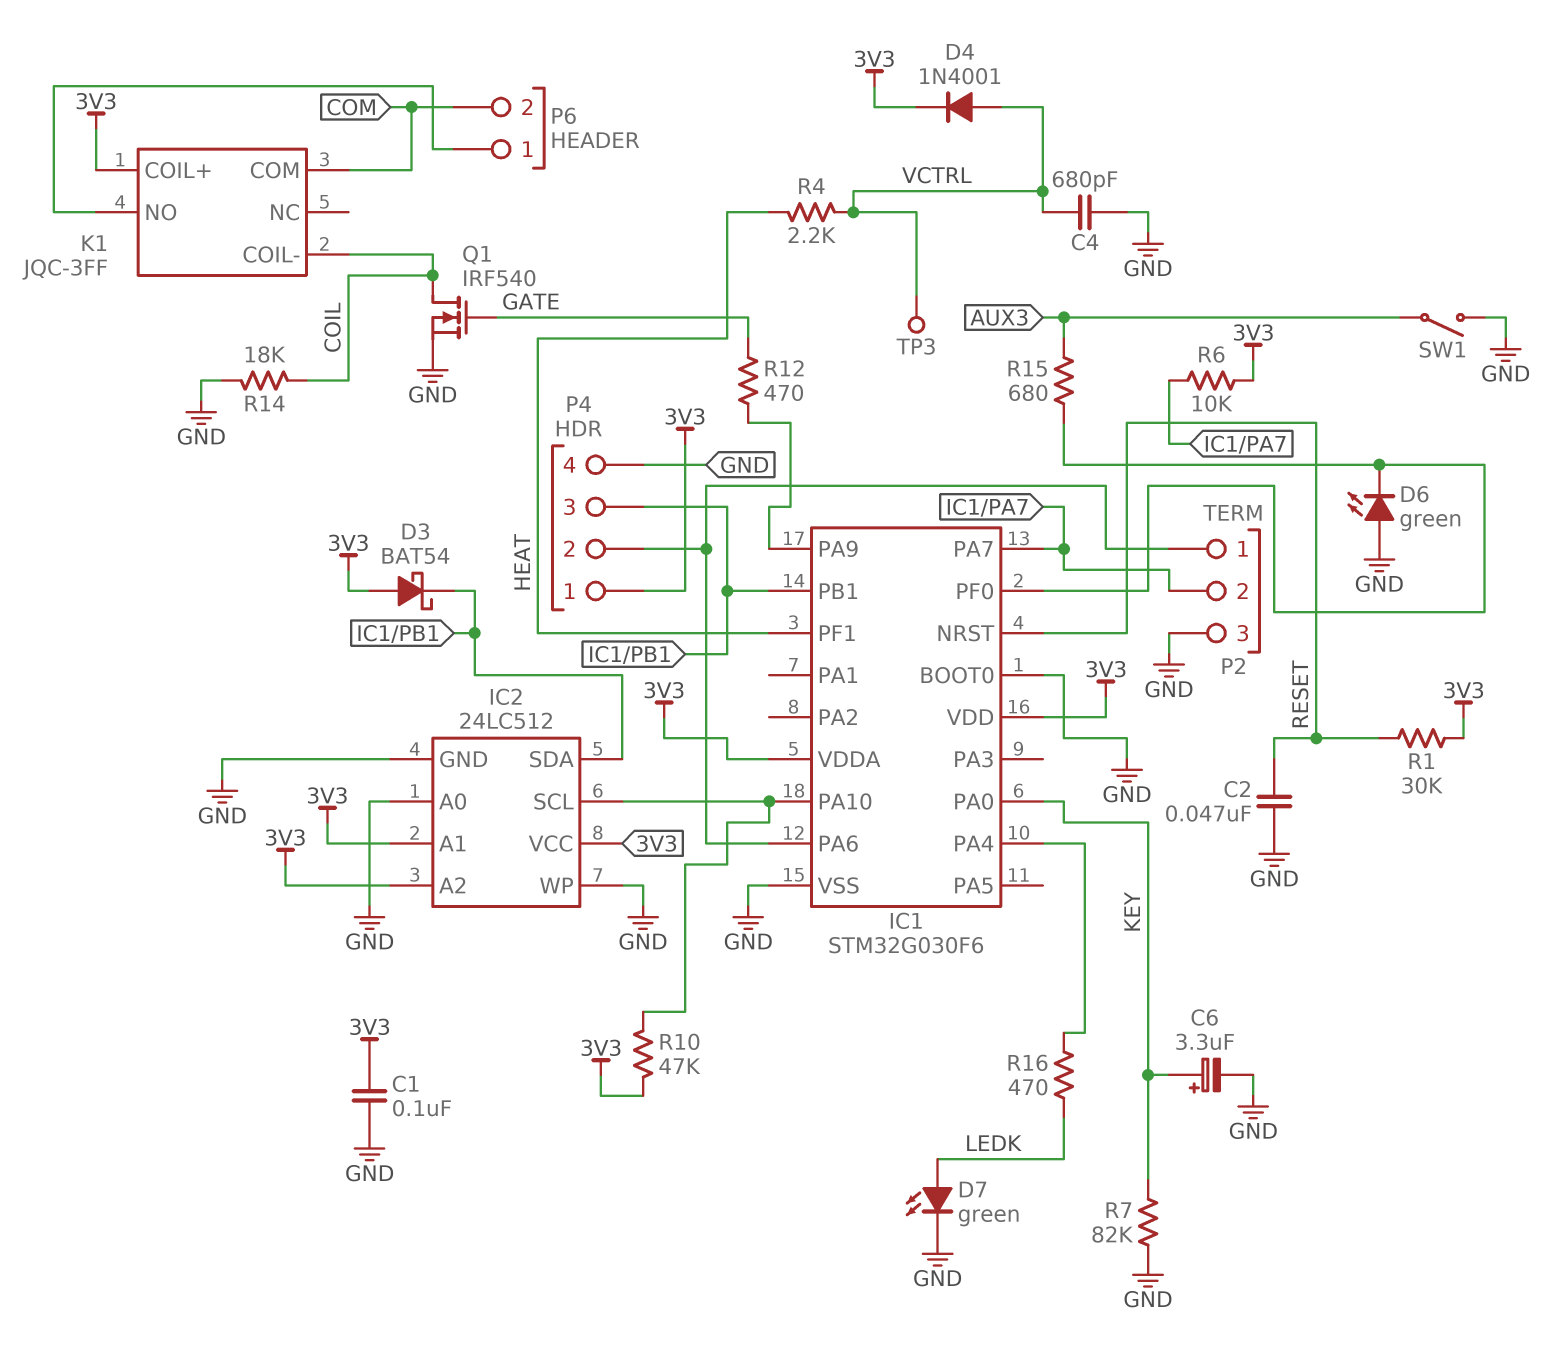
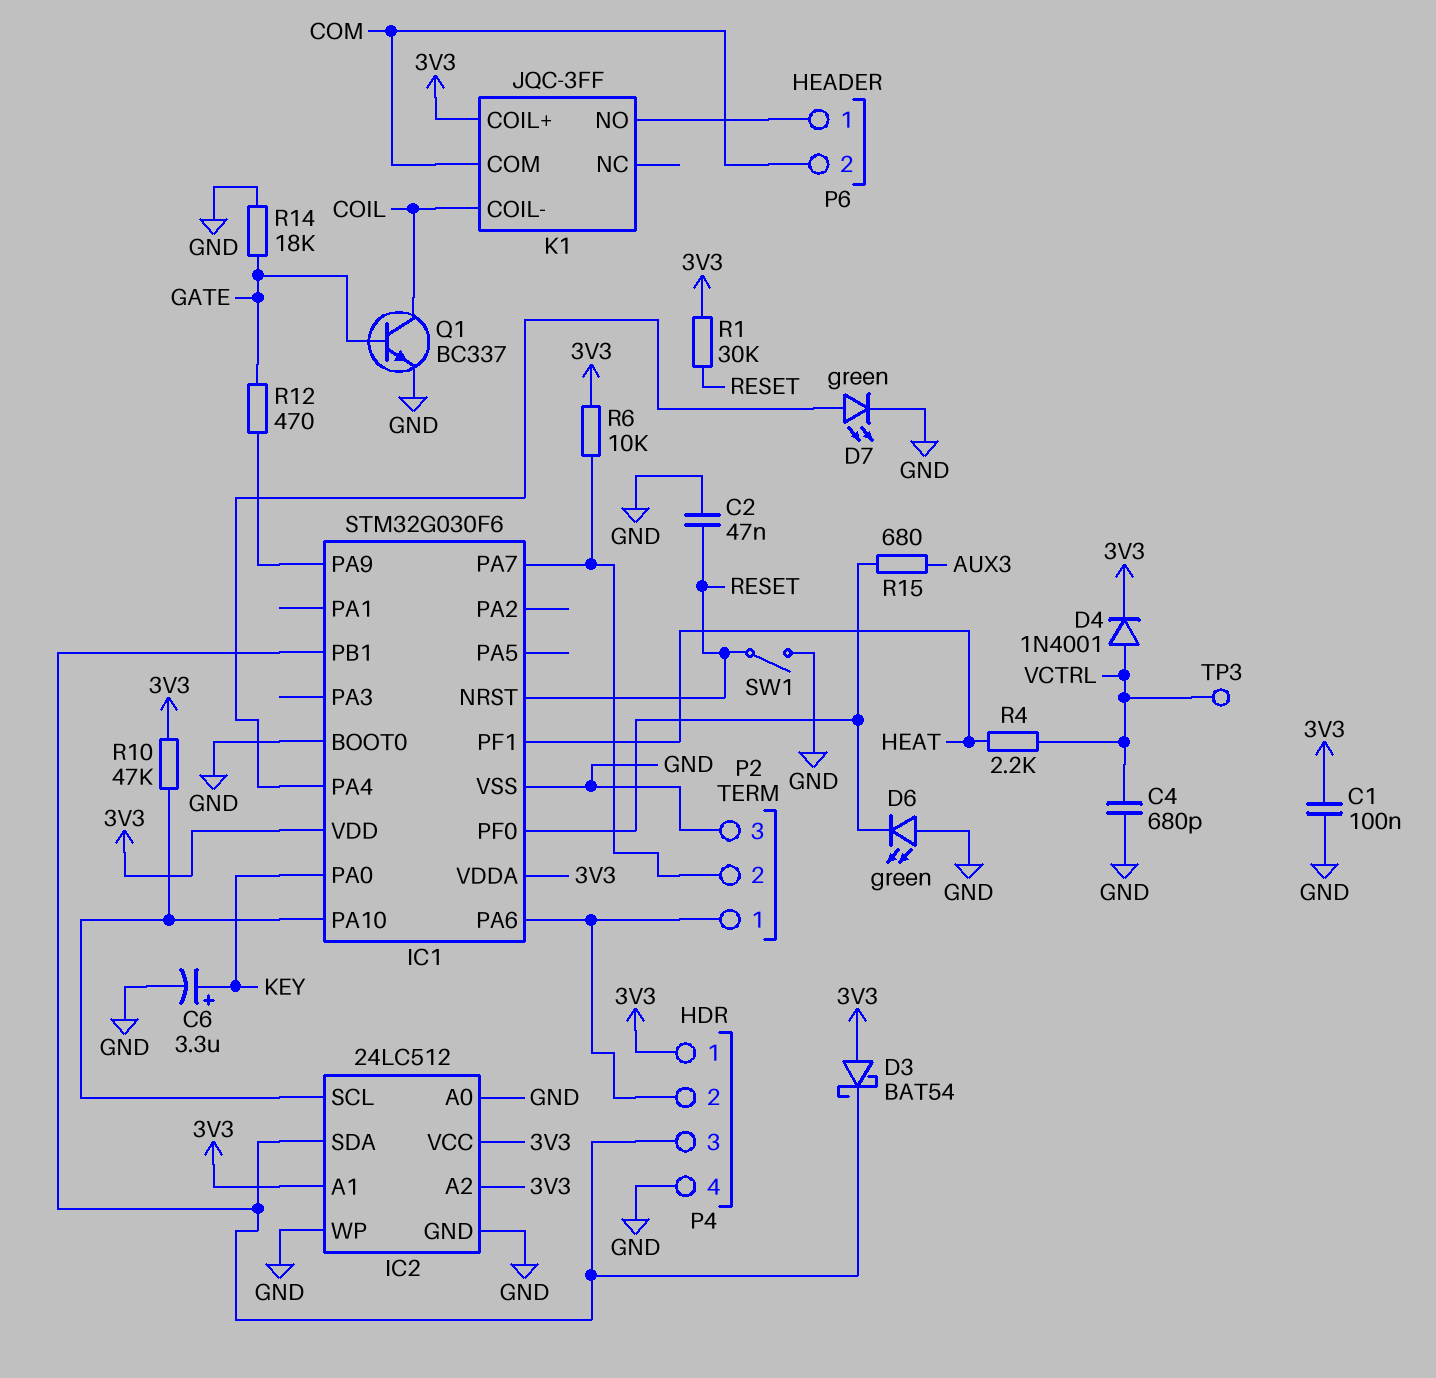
D7: LED green (A LEDK, K GND) -> LED green (A IC1/PA4, K GND)
Q1: NMOS IRF540 (G GATE, D COIL, S GND) -> NPN BC337 (B GATE, C COIL, E GND)
R7: 82k (GND, KEY) -> none
R14: 18k (COIL, GND) -> 18k (GATE, GND)
R16: 470 (IC1/PA4, LEDK) -> none
SW1: switch (AUX3, GND) -> switch (GND, RESET)

